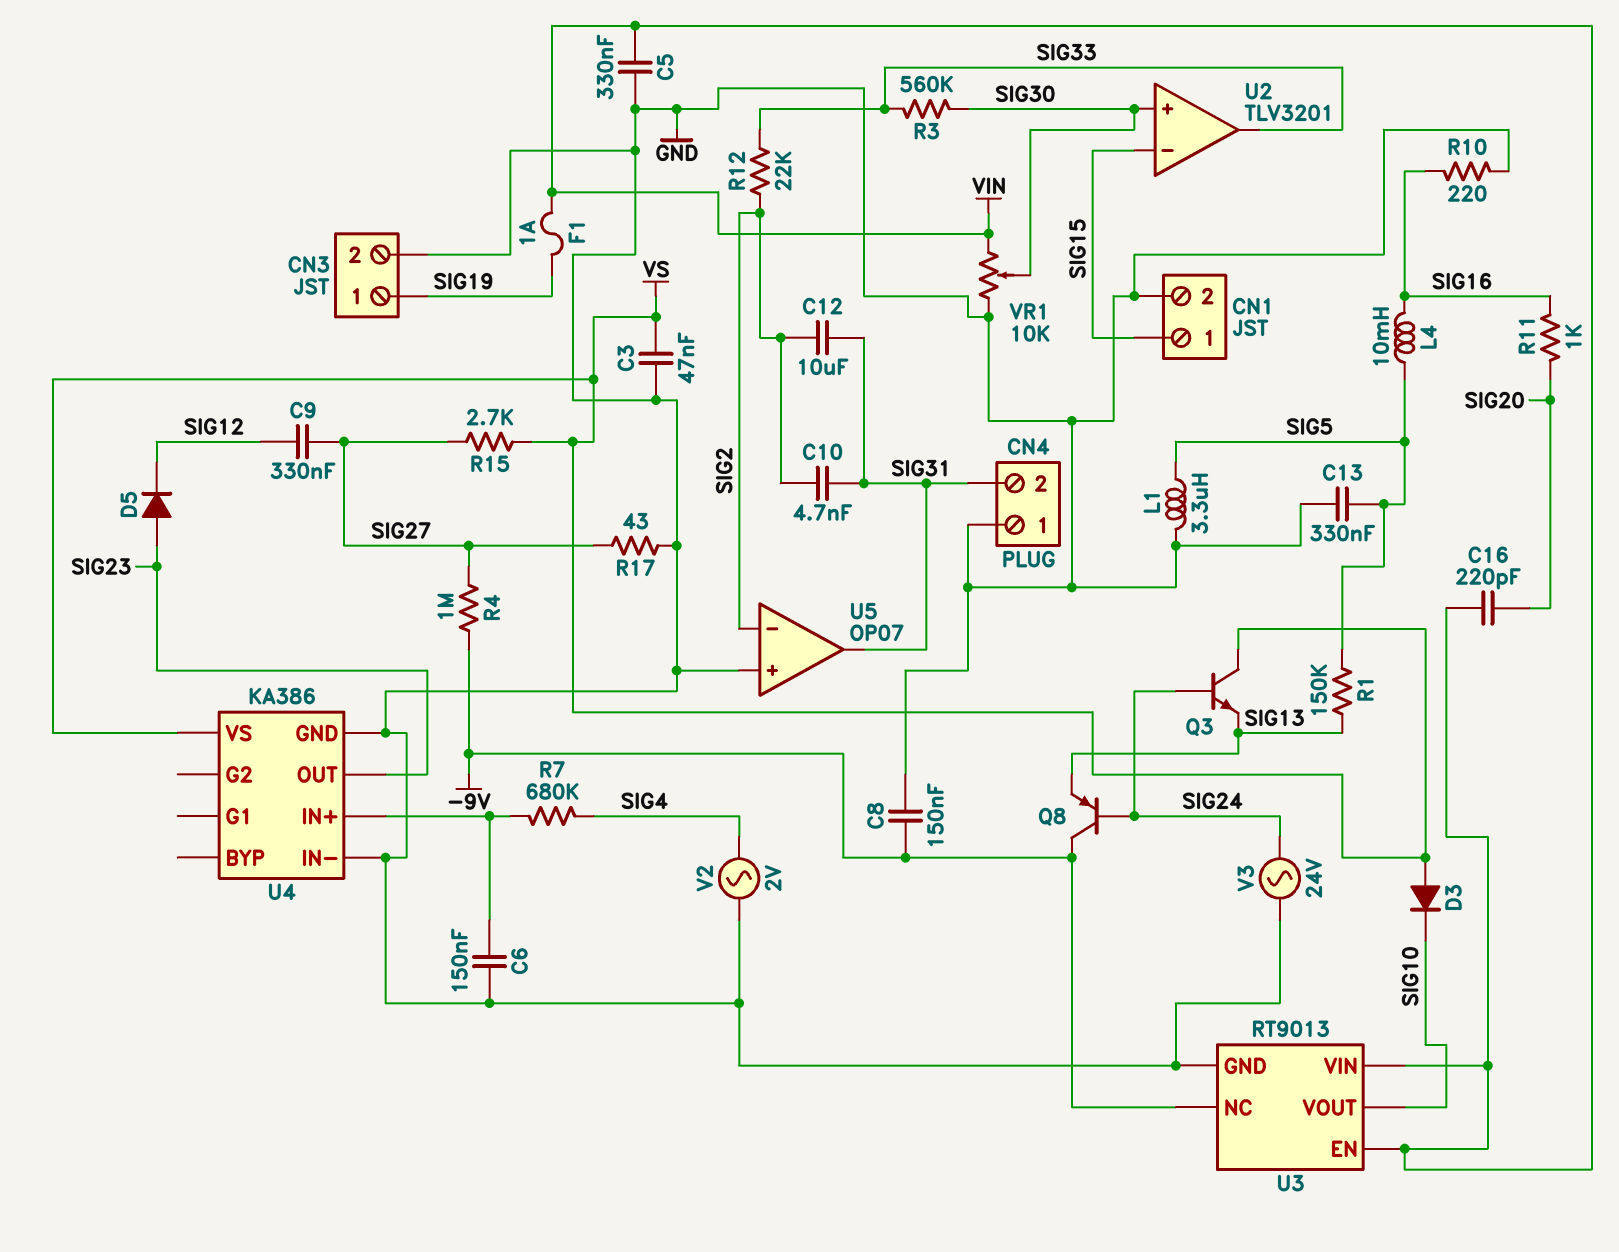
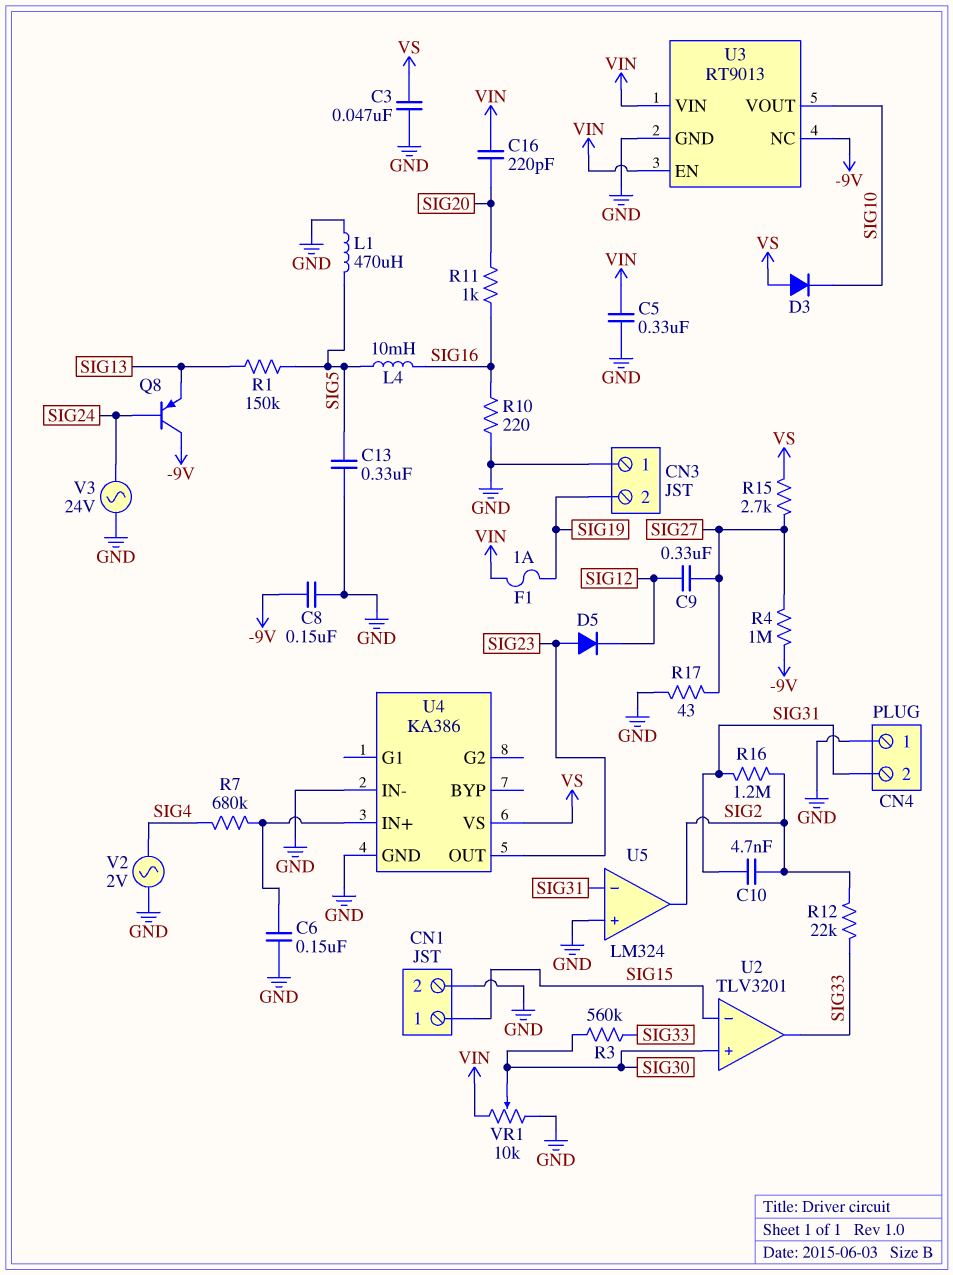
C12: 10uF (SIG2, SIG31) -> none
CN3 pin 1: SIG19 -> GND
CN3 pin 2: GND -> SIG19
L1: 3.3uH (GND, SIG5) -> 470uH (GND, SIG5)
Q3: NPN (B SIG24, C VS, E SIG13) -> none
R16: none -> 1.2M (SIG2, SIG31)
U5: OP07 -> LM324
U5 pin in-: SIG2 -> SIG31
U5 pin out: SIG31 -> SIG2

